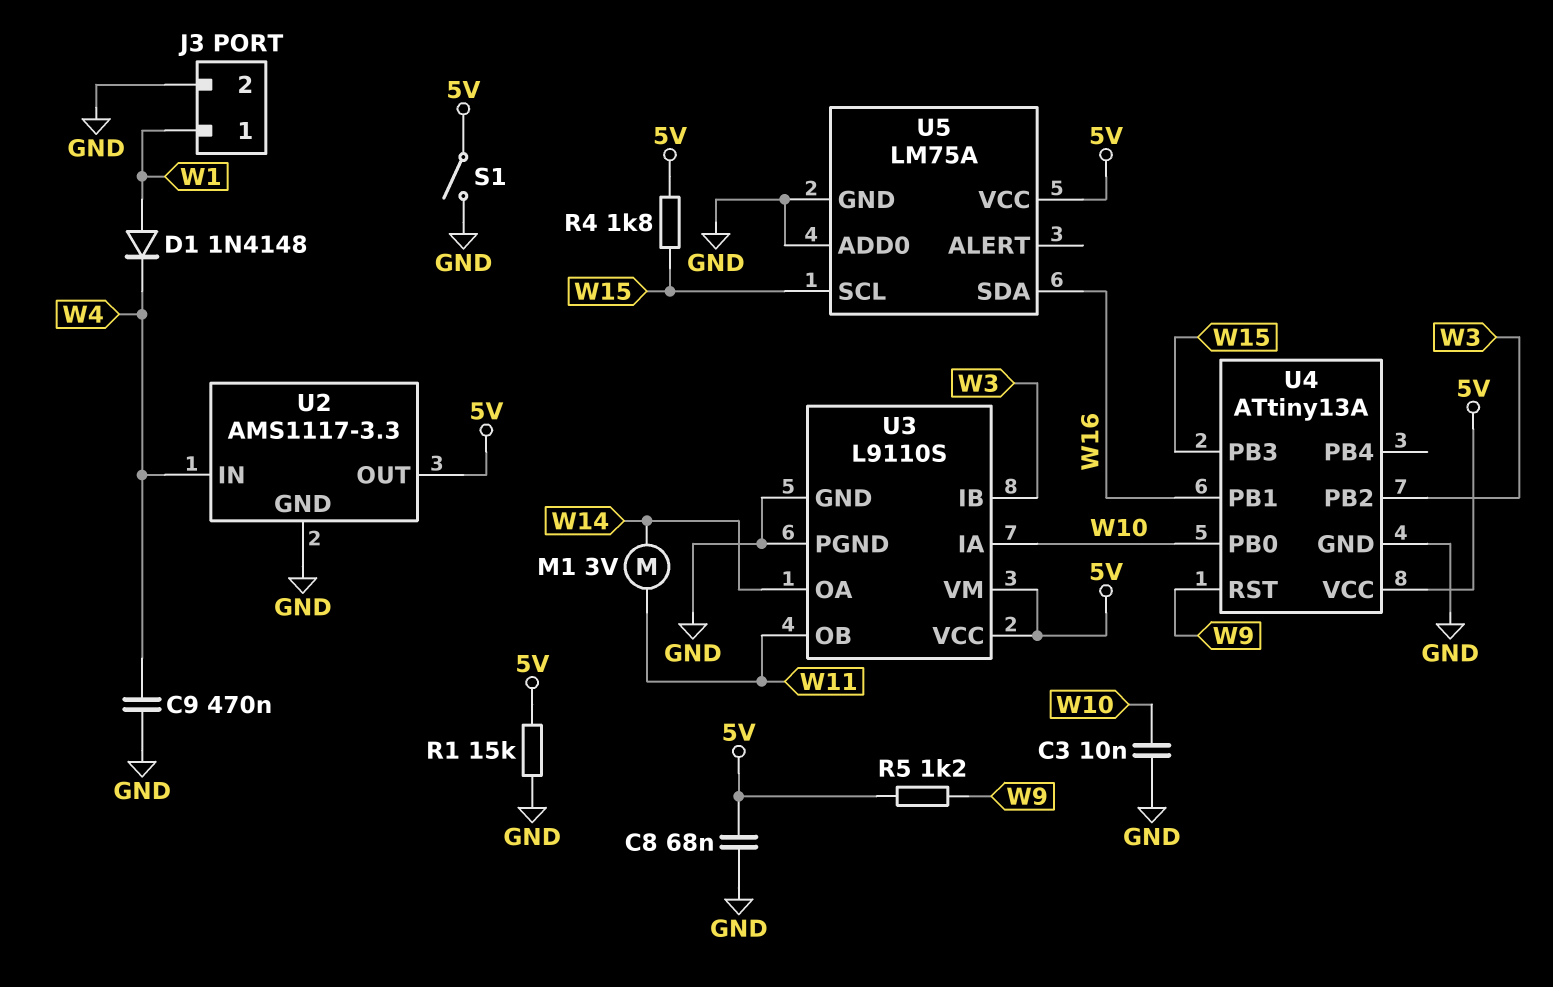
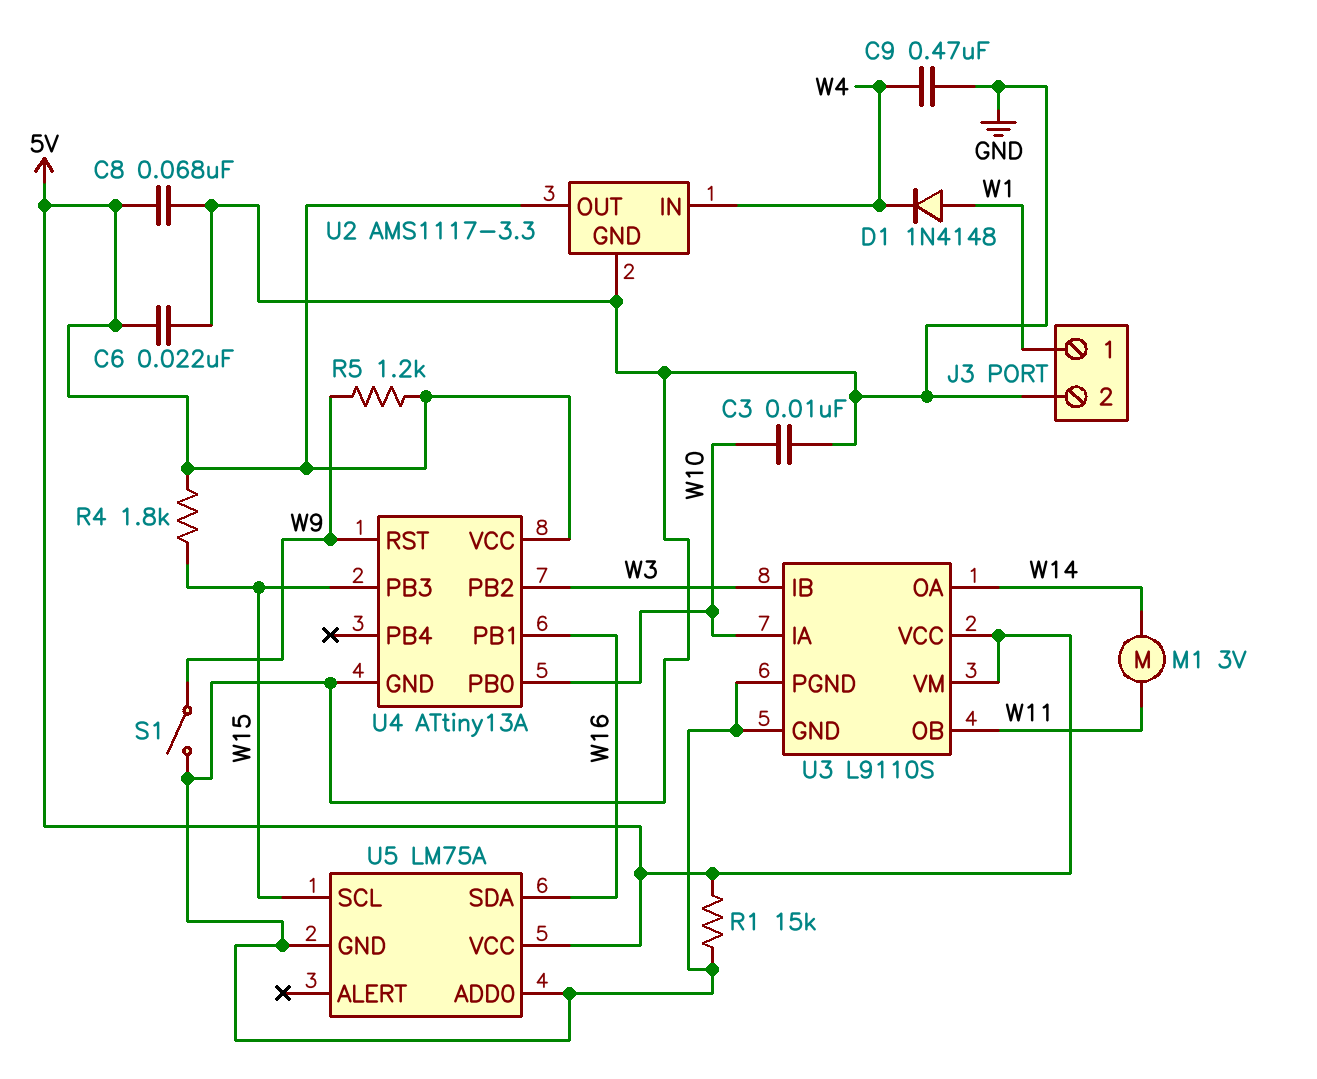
C6: none -> 22nF (5V, GND)
S1: switch (5V, GND) -> switch (GND, W9)

